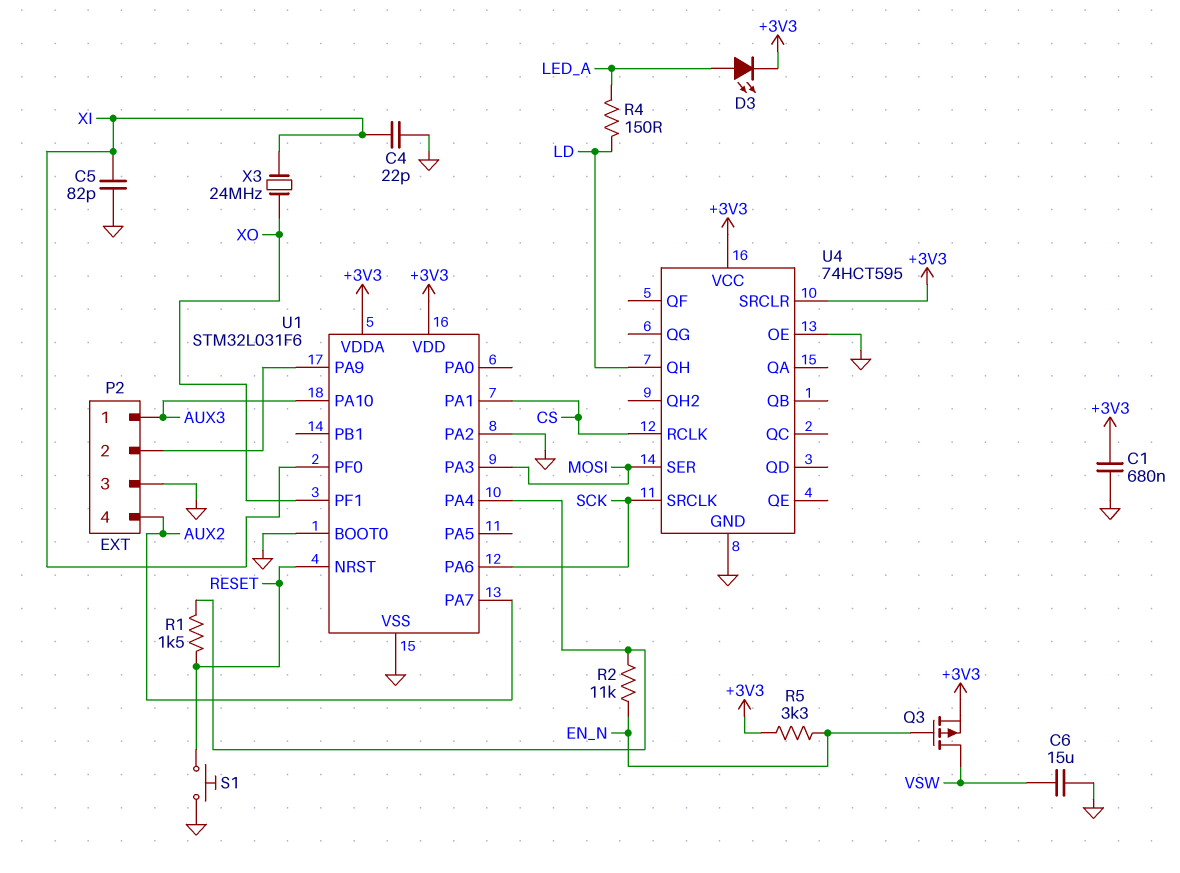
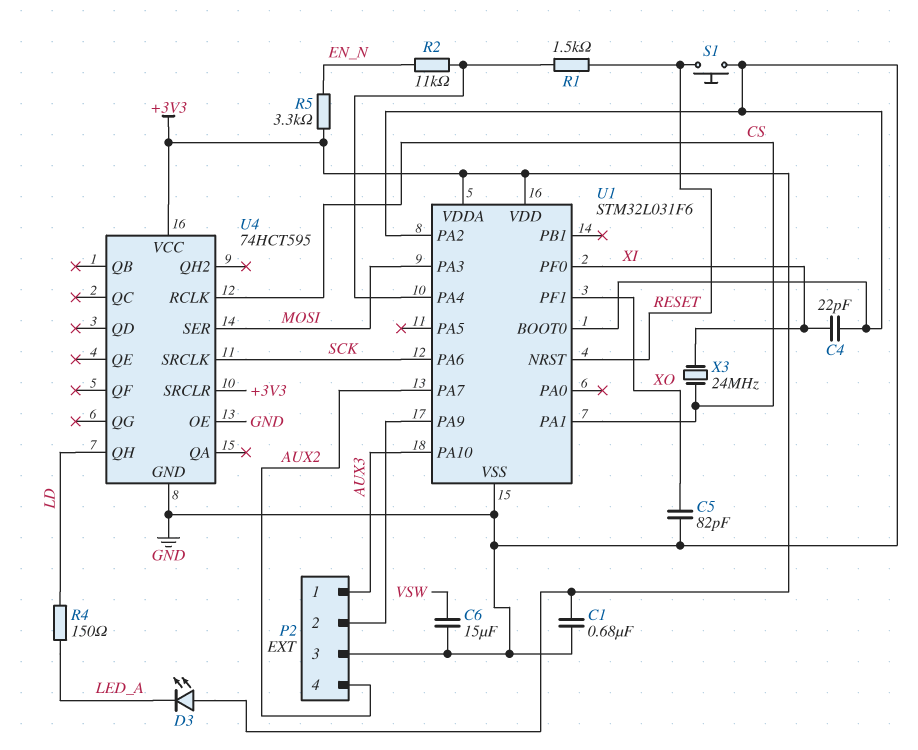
C5: 82pF (GND, XI) -> 82pF (GND, XO)
D3: LED (A LED_A, K +3V3) -> LED (A +3V3, K LED_A)
Q3: PMOS (G EN_N, D VSW, S +3V3) -> none
X3: 24MHz (XI, XO) -> 24MHz (CS, XI)

